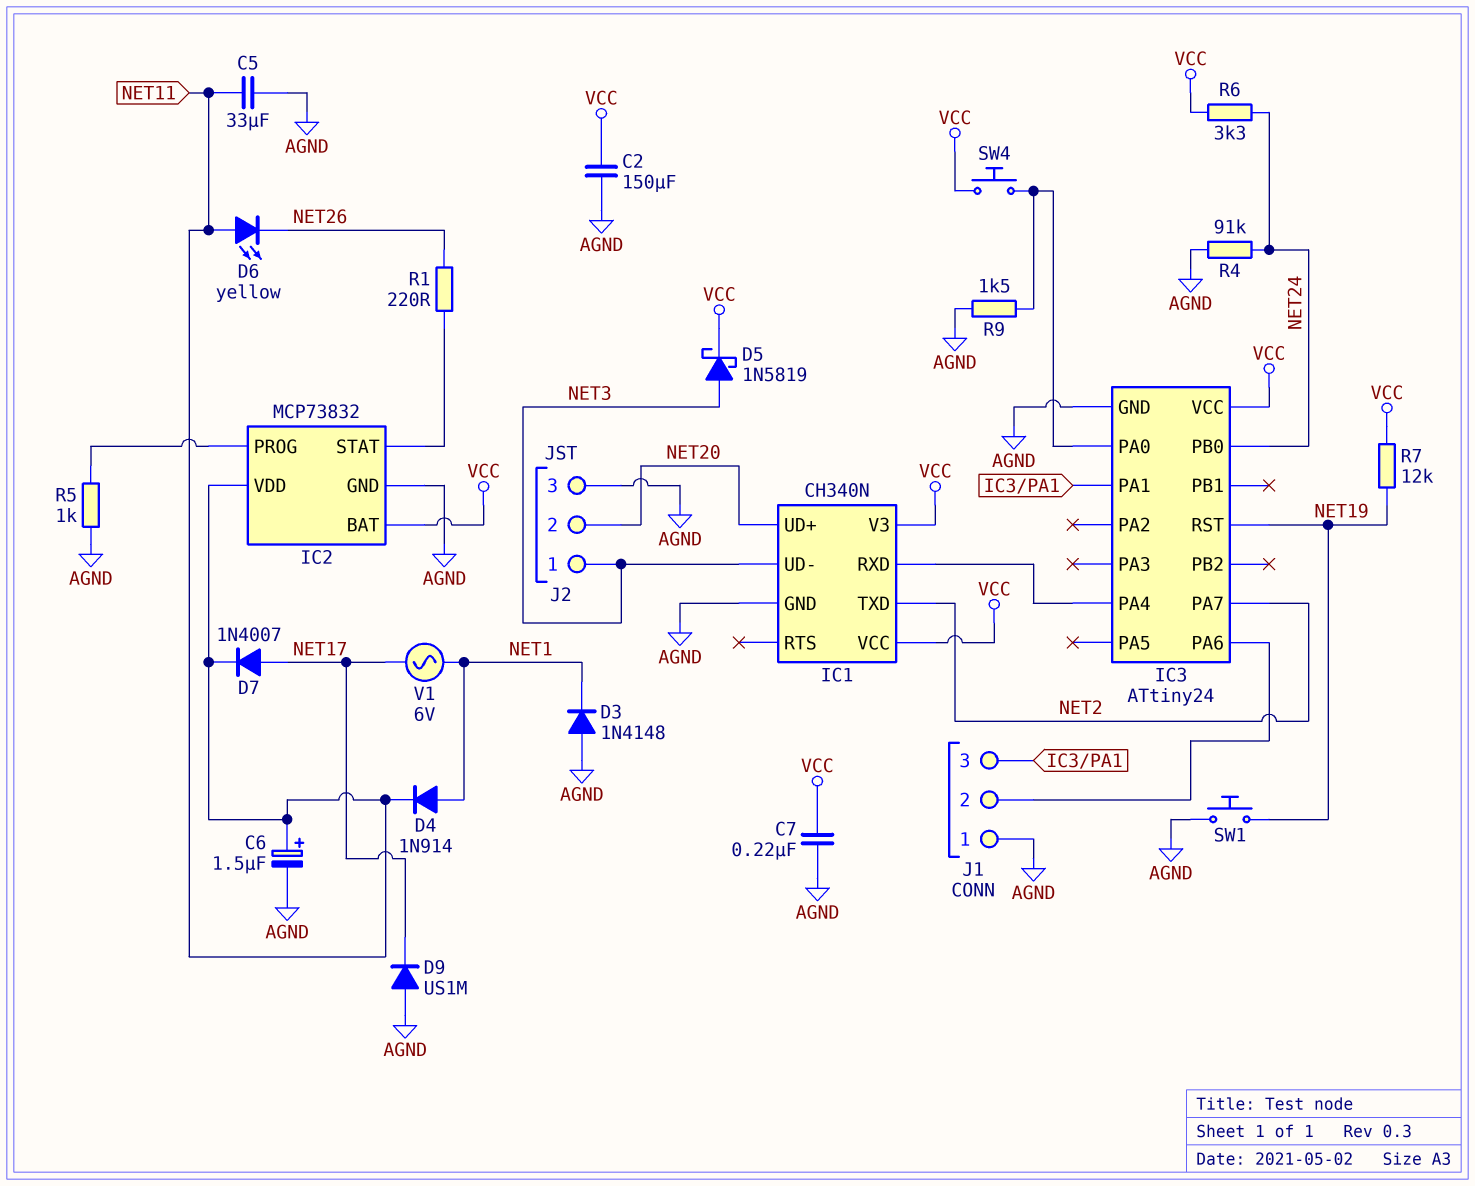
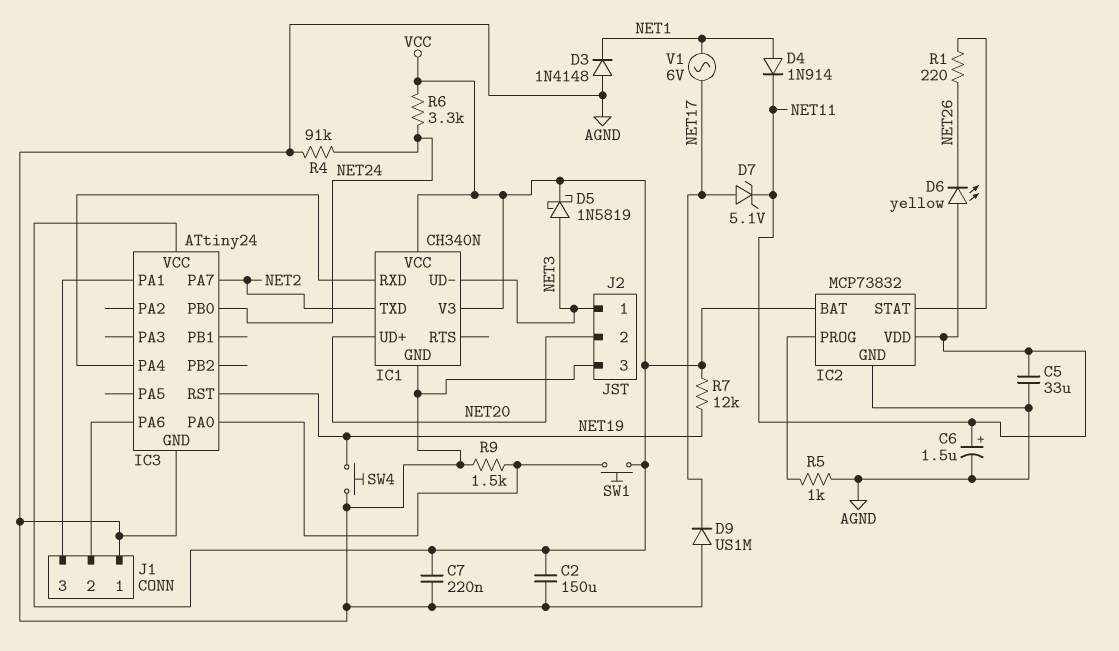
D7: diode 1N4007 (A NET17, K NET11) -> zener 5.1V (A NET17, K NET11)
SW1: button (AGND, NET19) -> button (IC3/PA0, VCC)
SW4: button (IC3/PA0, VCC) -> button (AGND, NET19)

